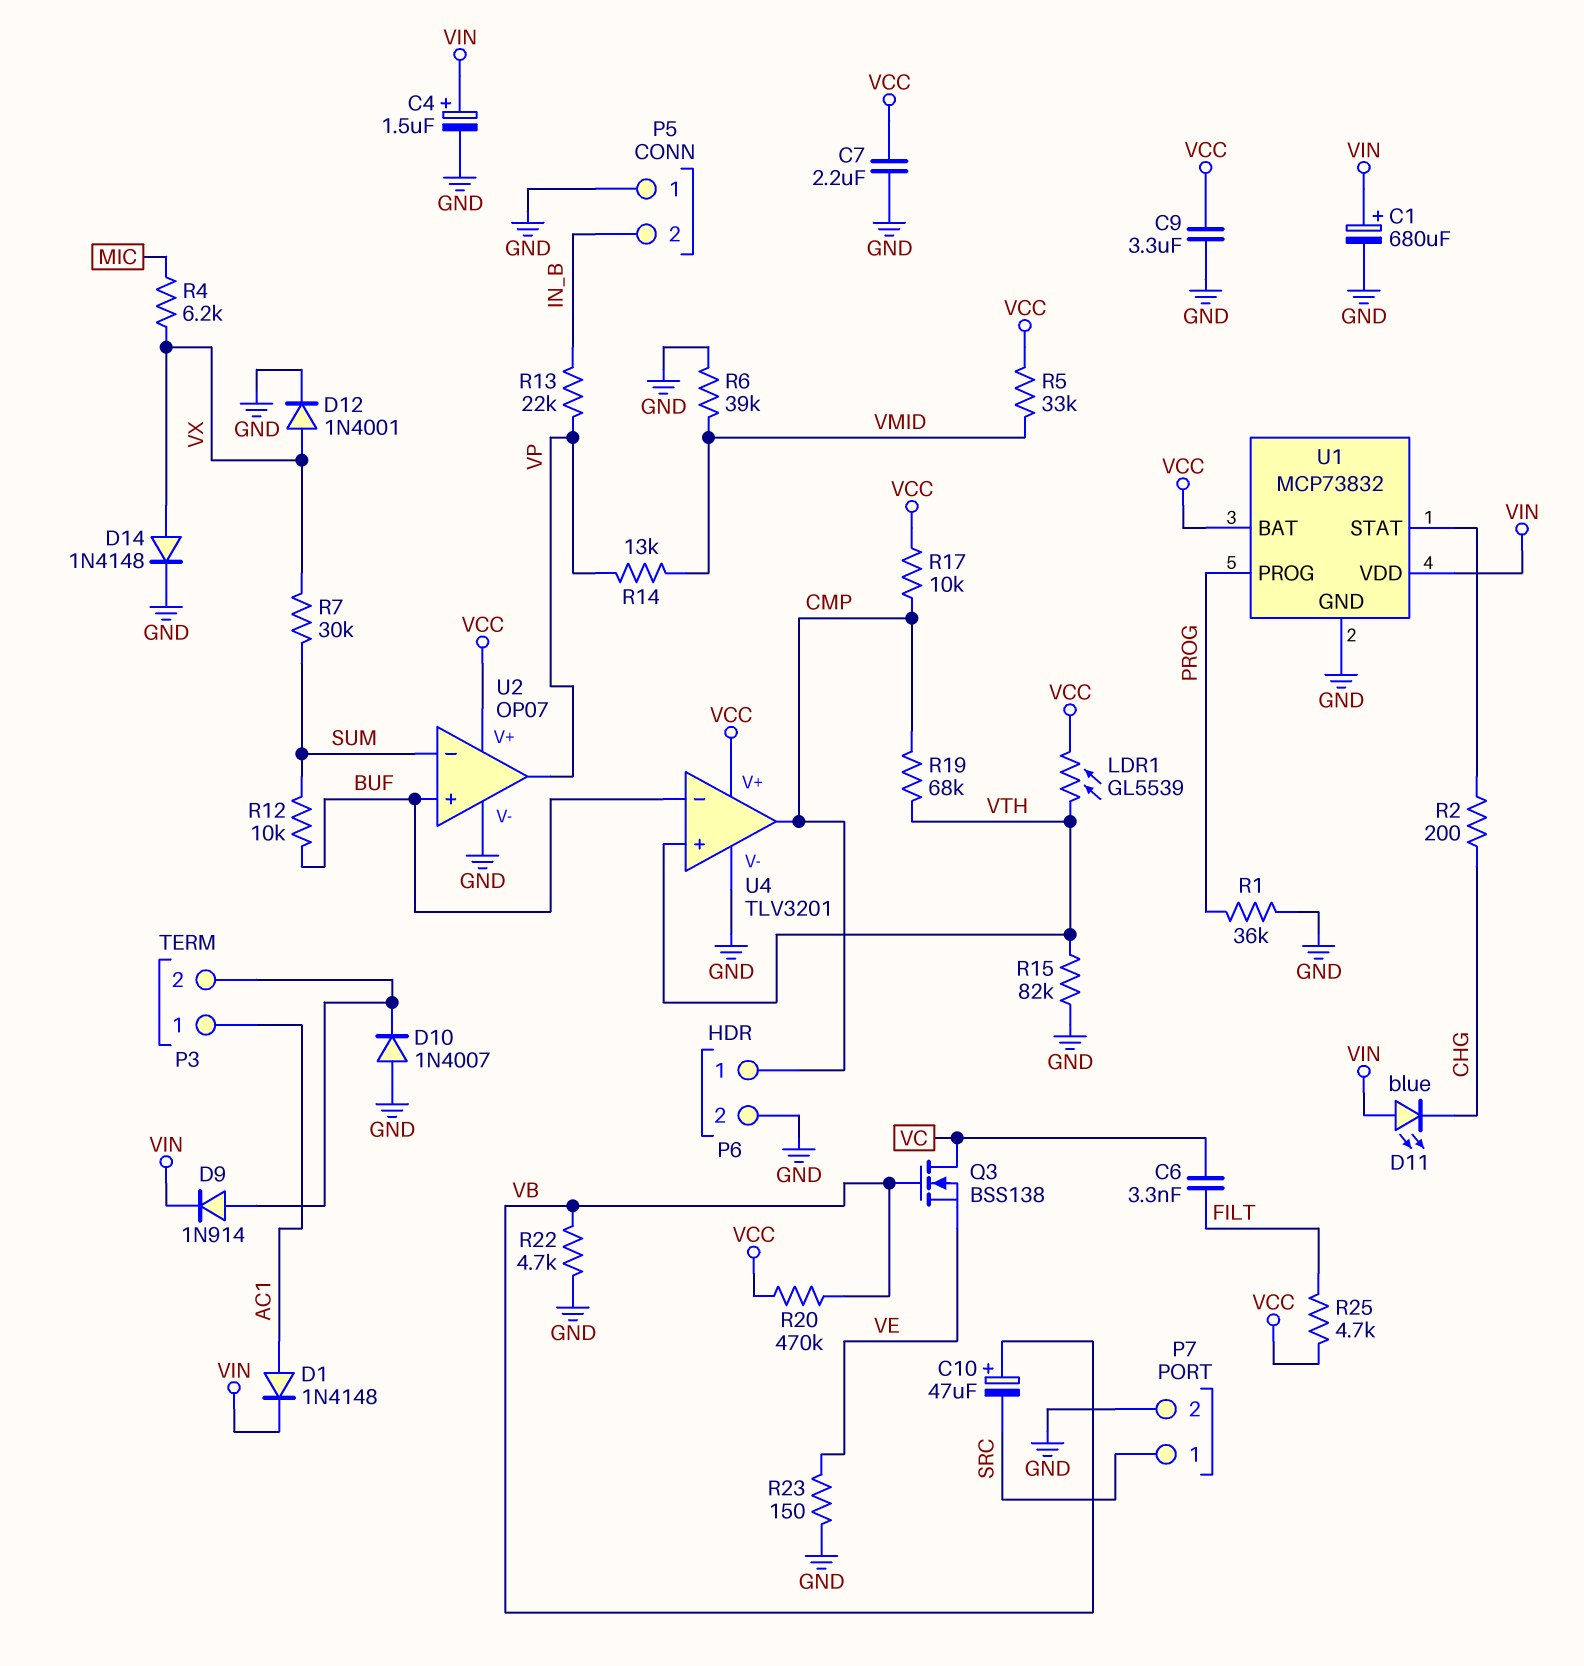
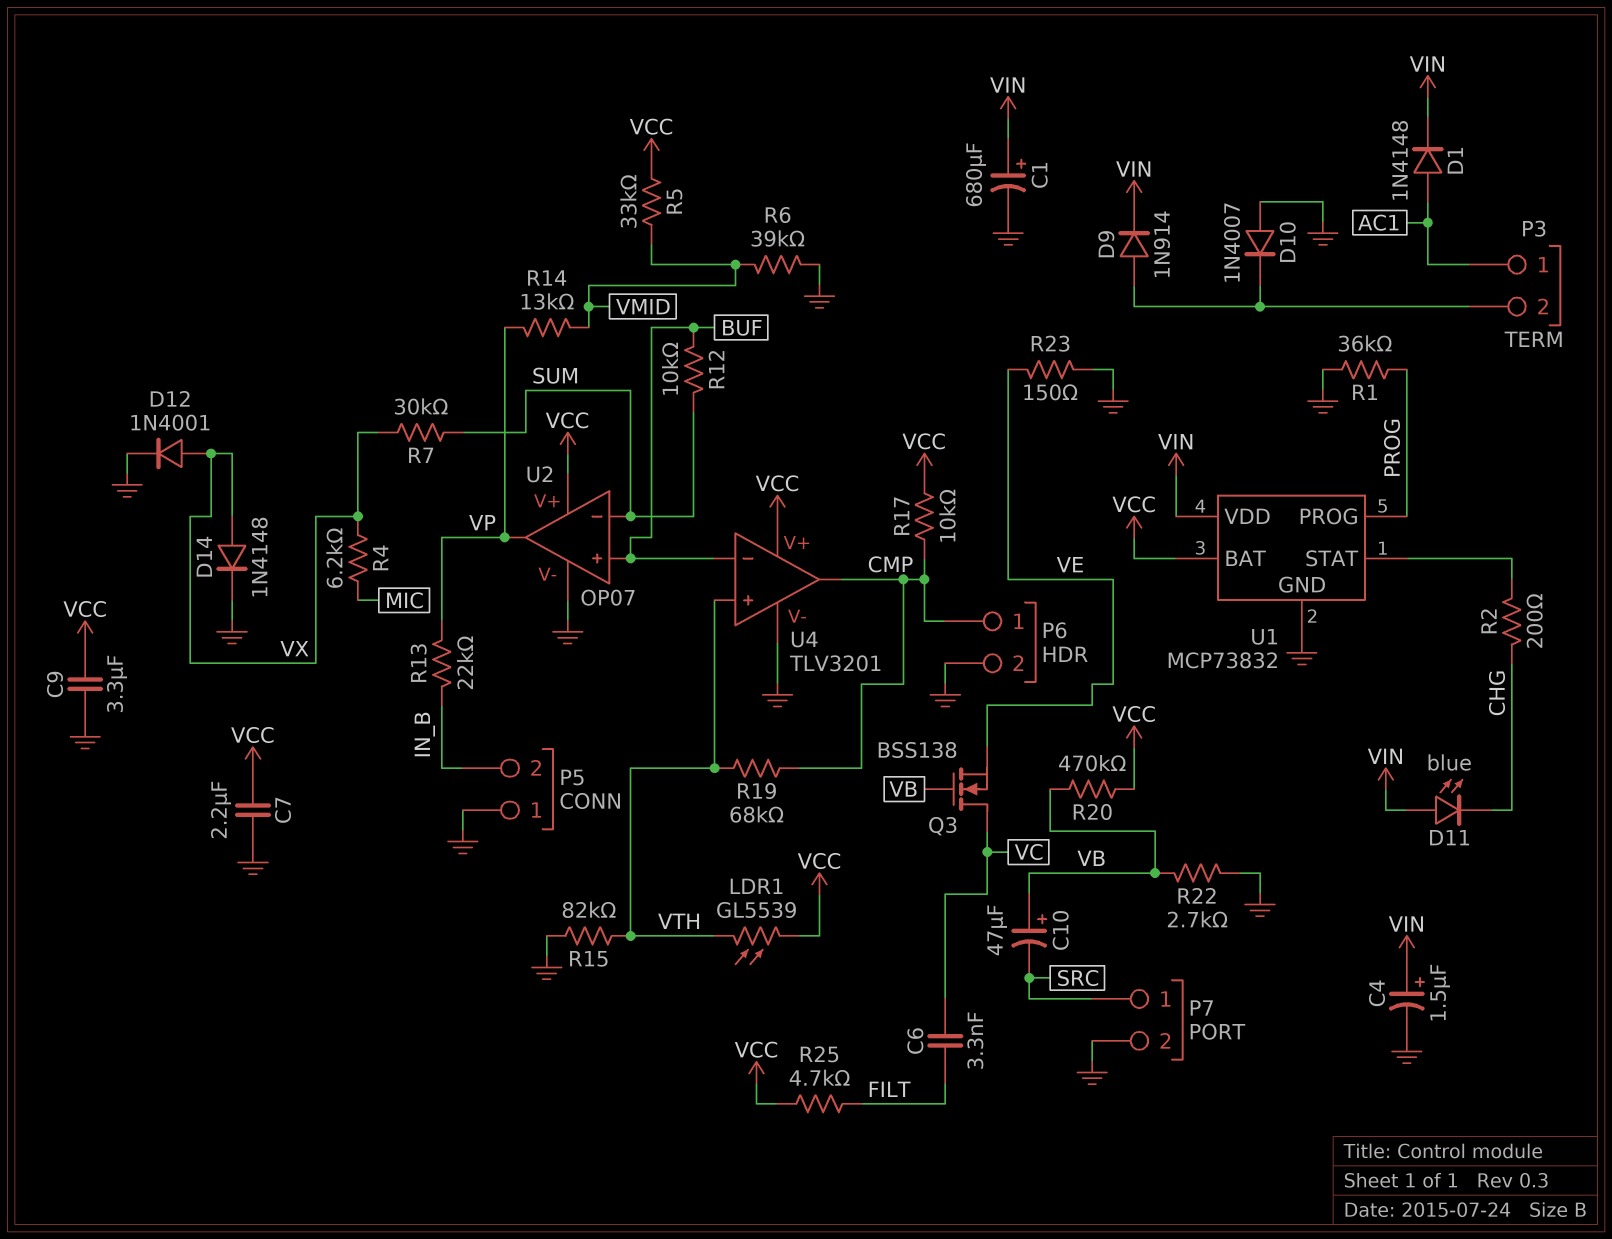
R22: 4.7k (GND, VB) -> 2.7k (GND, VB)

